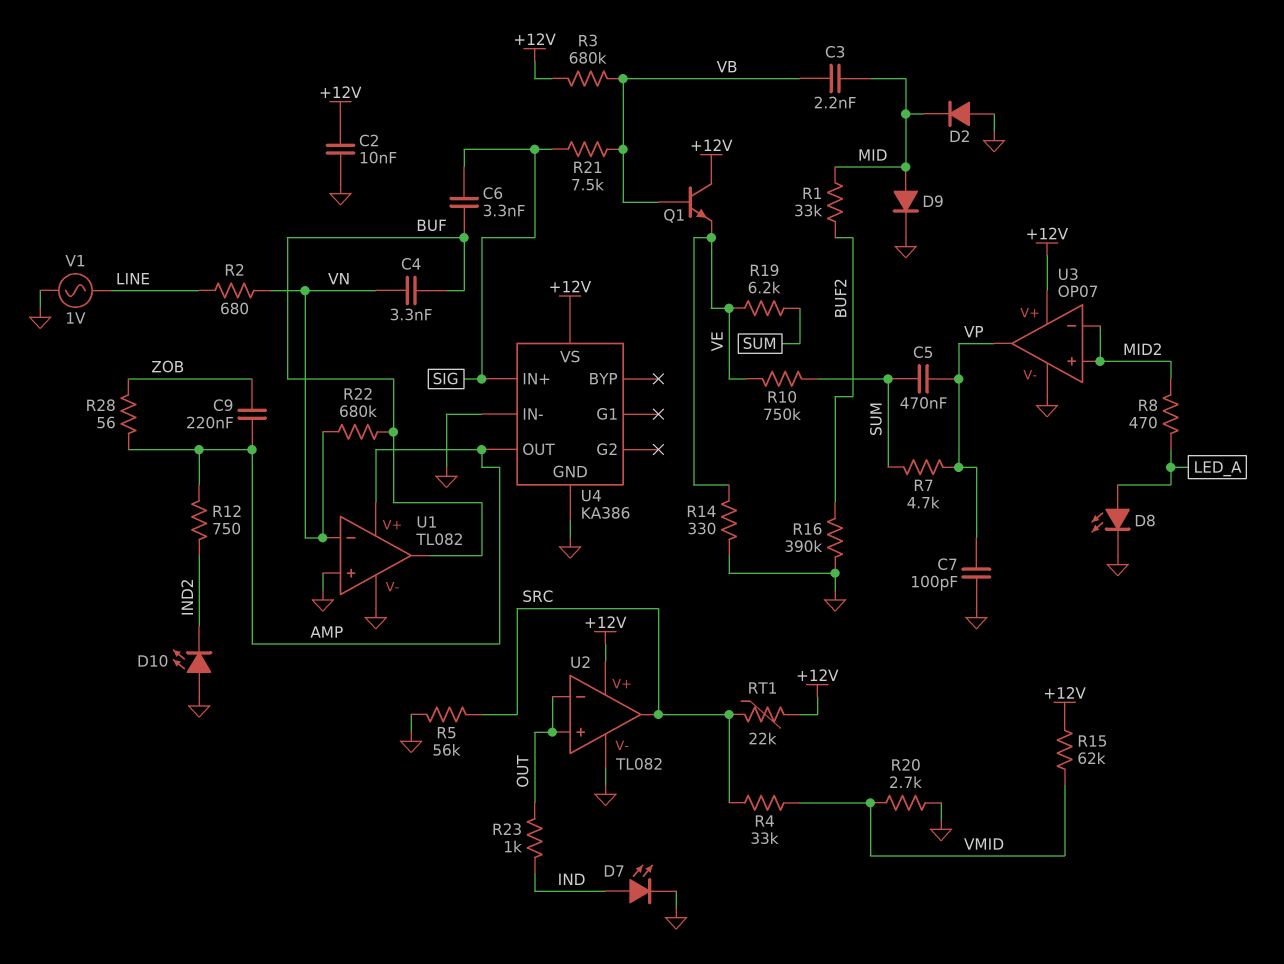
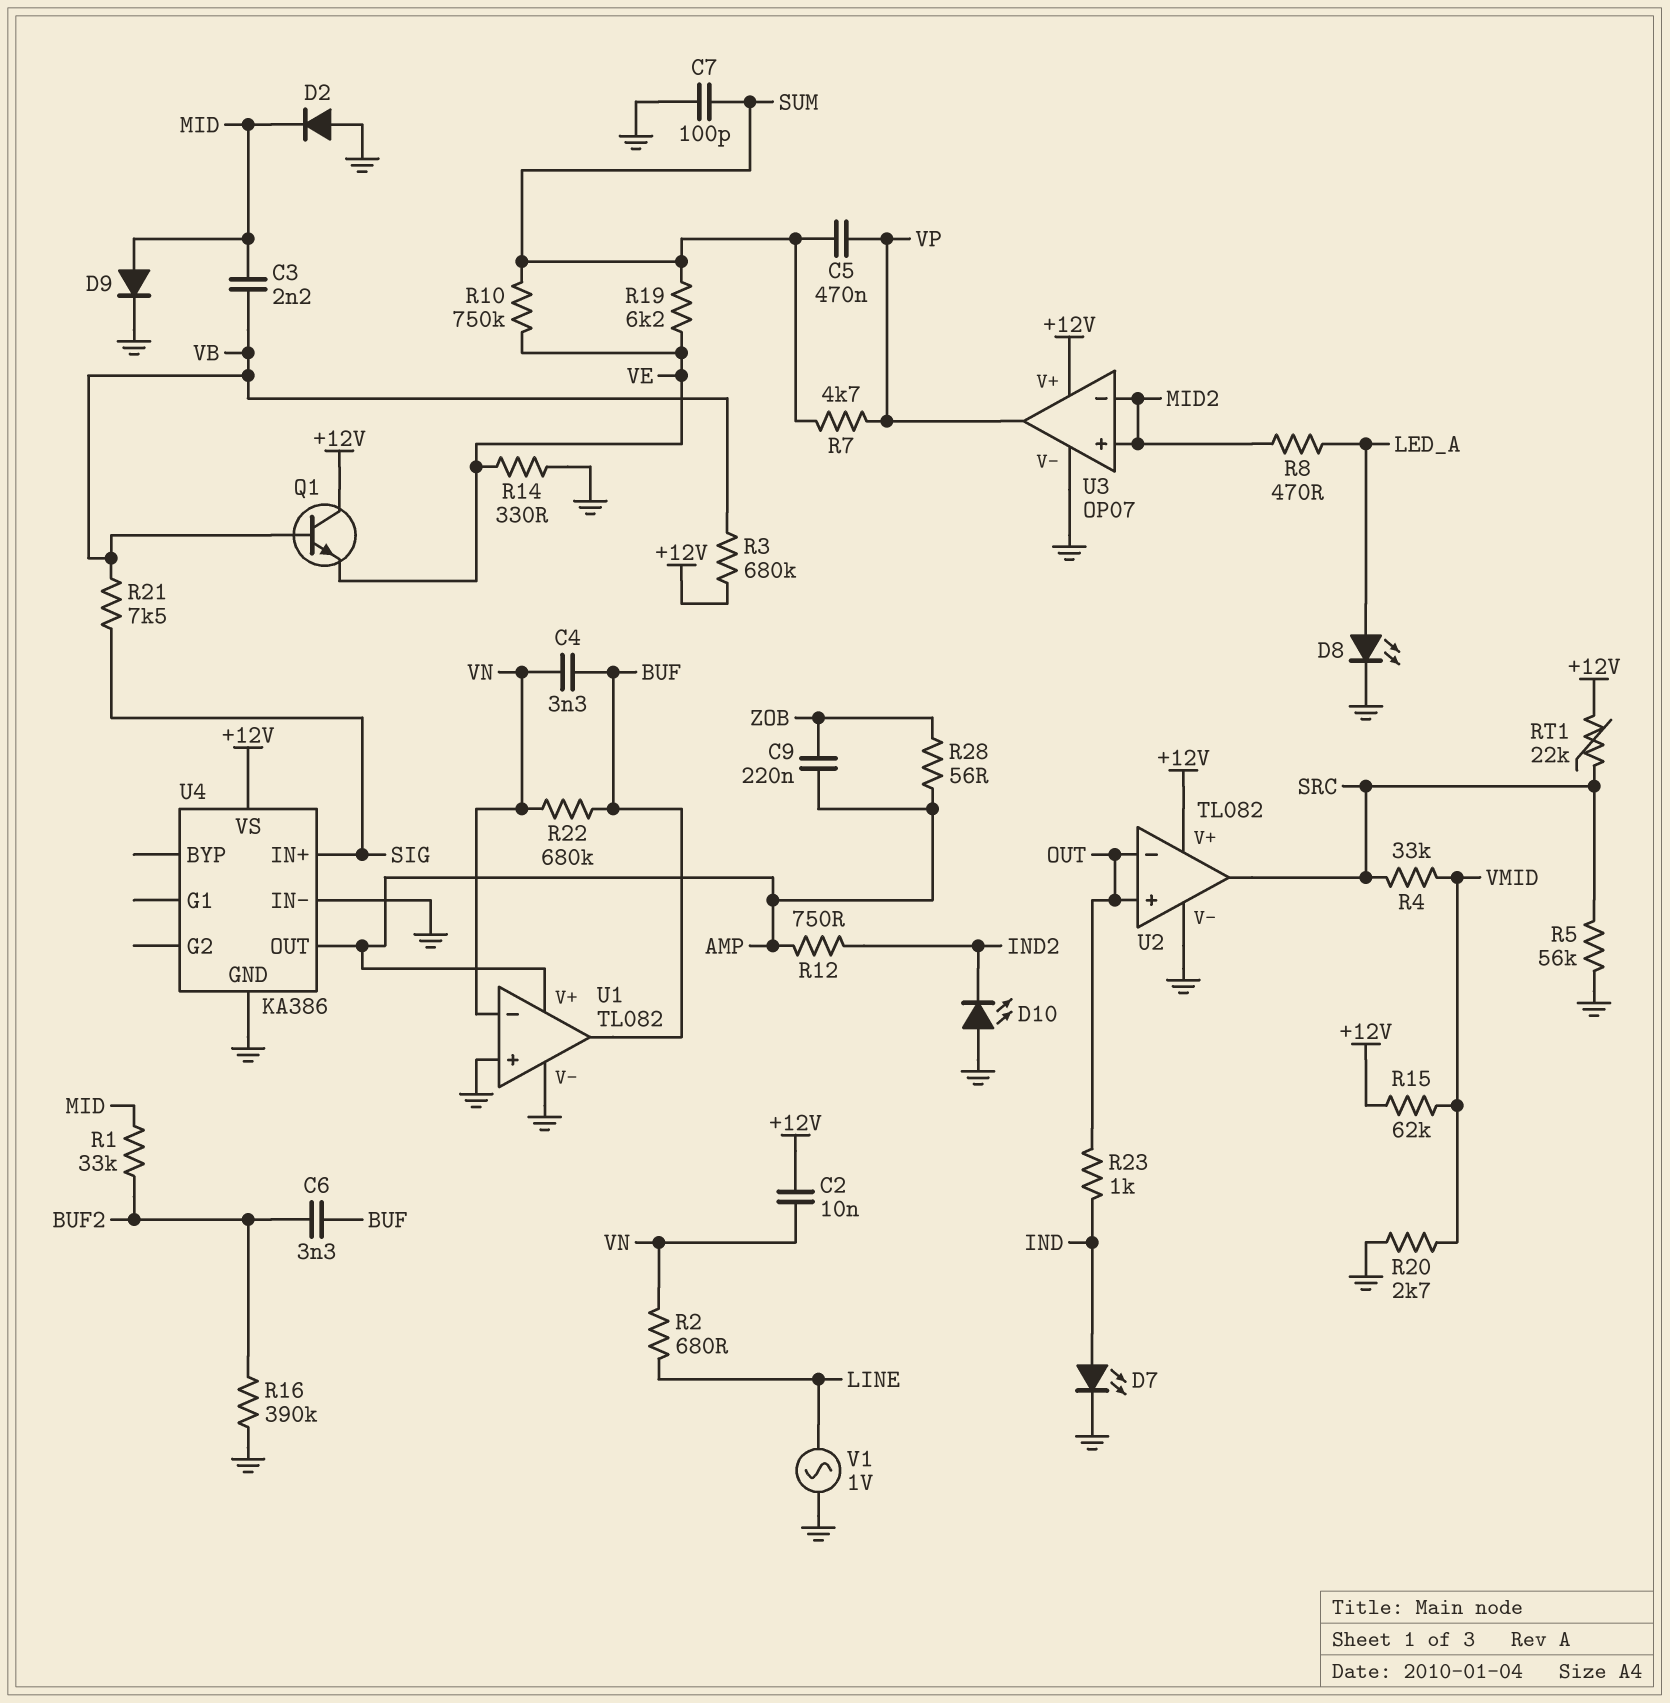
C2: 10nF (+12V, GND) -> 10nF (+12V, VN)
C6: 3.3nF (BUF, SIG) -> 3.3nF (BUF, BUF2)
C7: 100pF (GND, VP) -> 100pF (GND, SUM)

